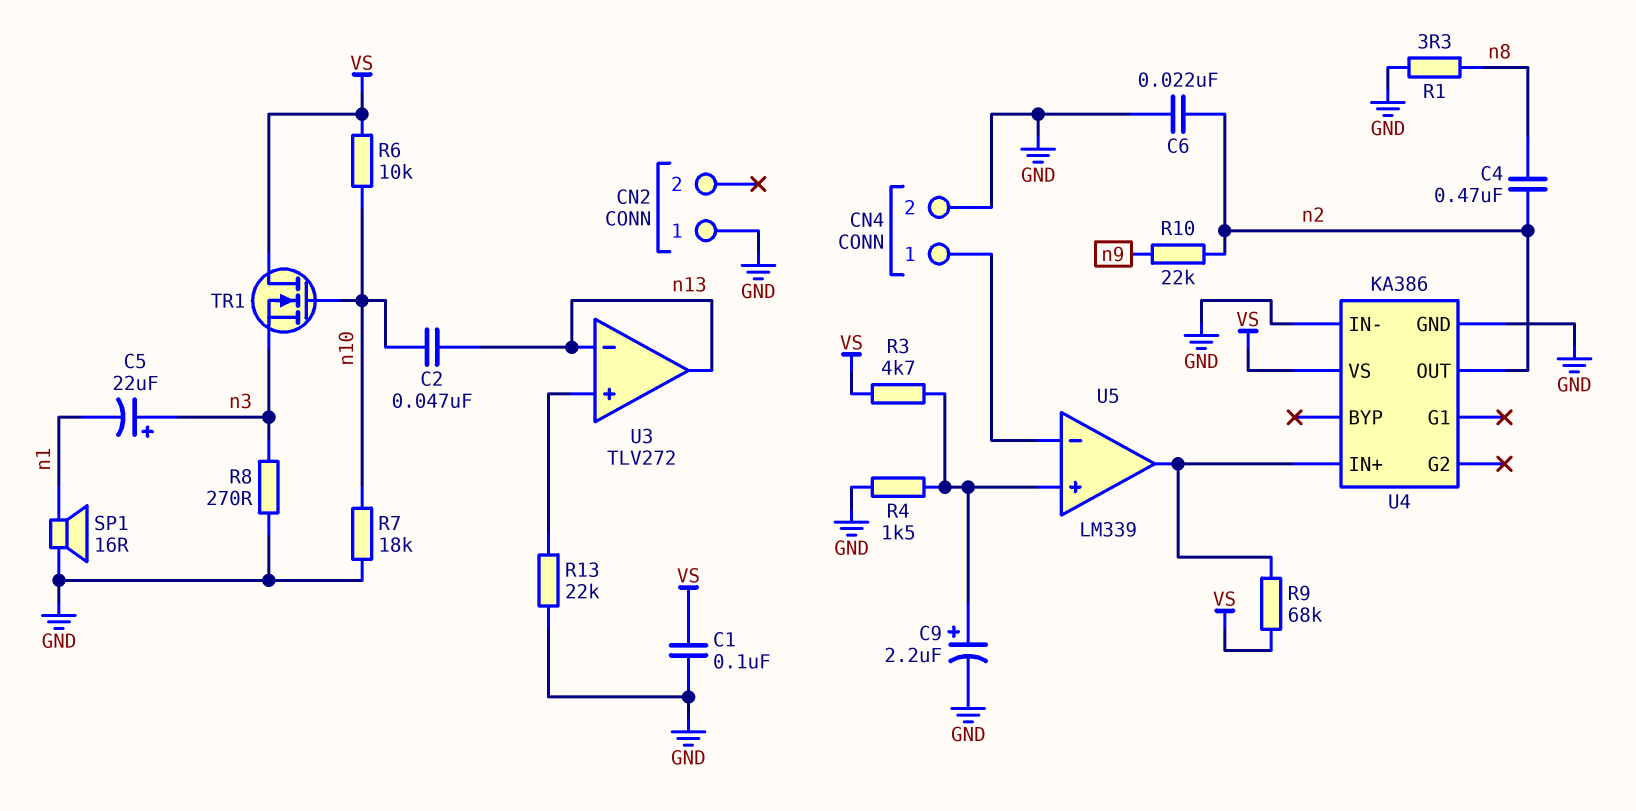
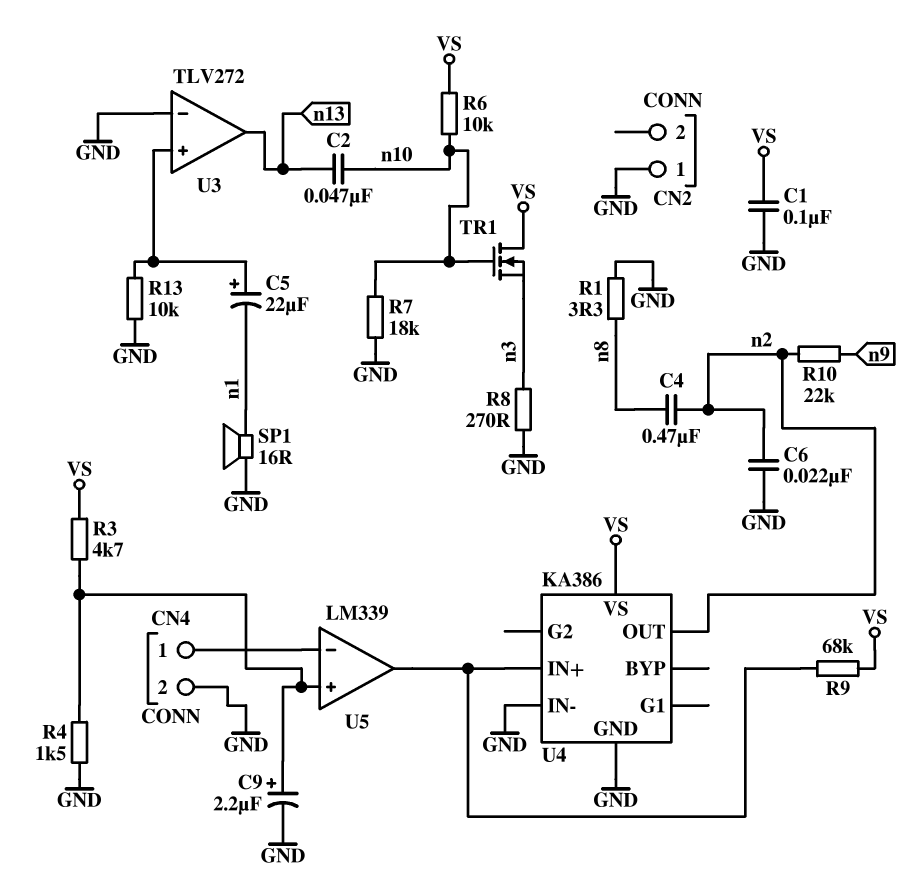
C5: 22uF (plus n3, minus n1) -> 22uF (plus U3/in+, minus n1)
R13: 22k (GND, U3/in+) -> 10k (GND, U3/in+)
U3 pin in-: n13 -> GND

